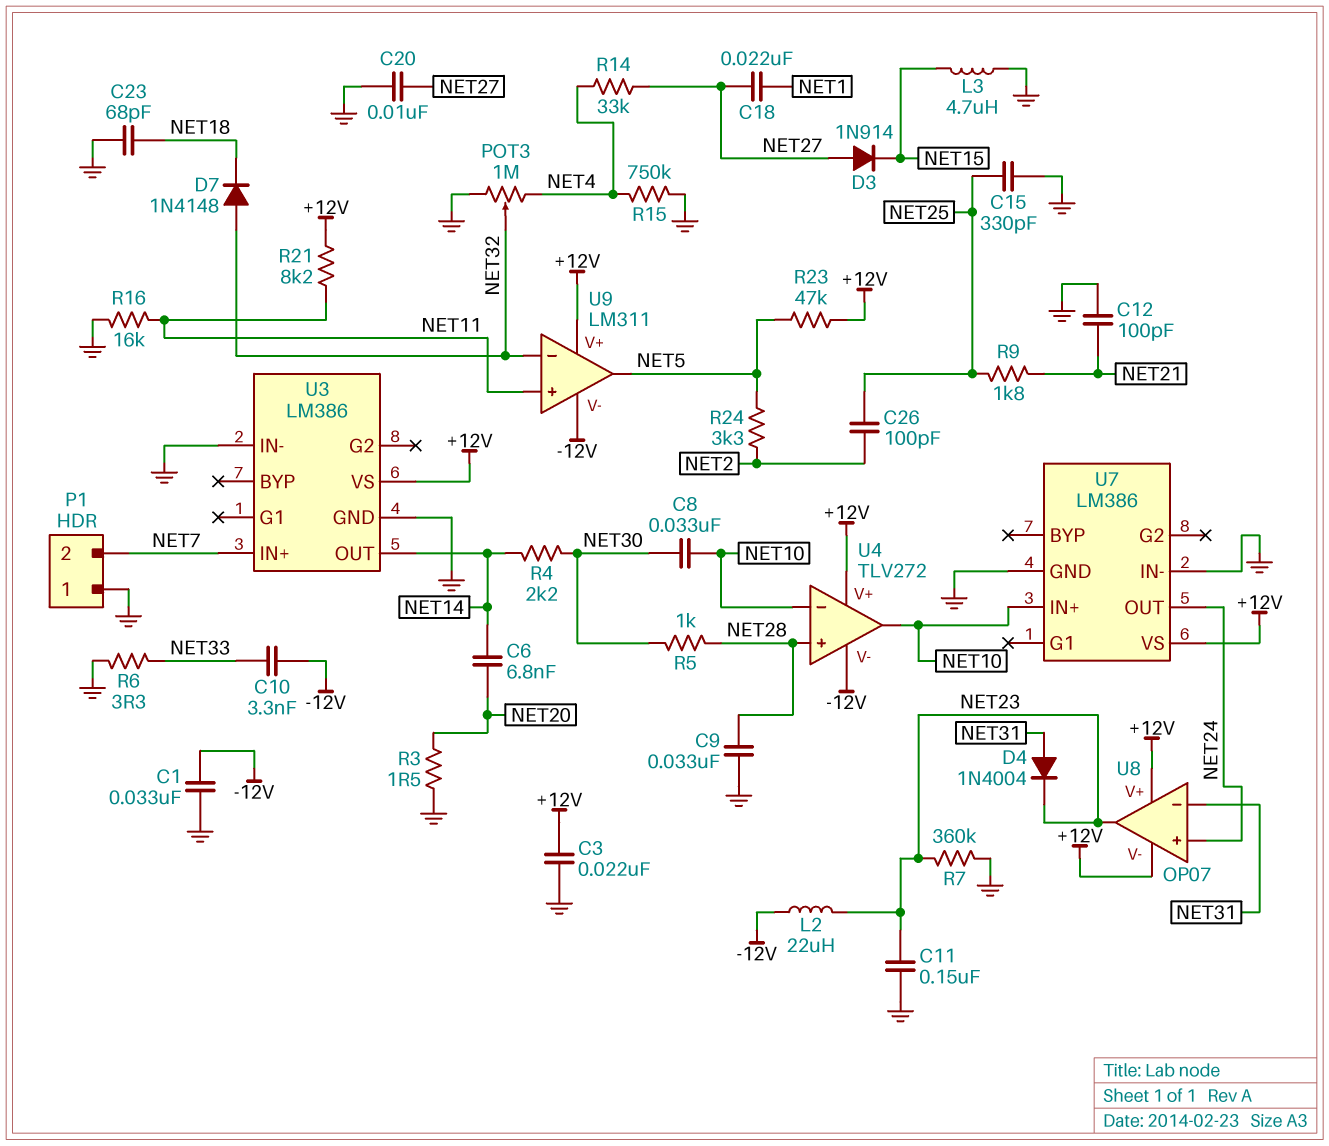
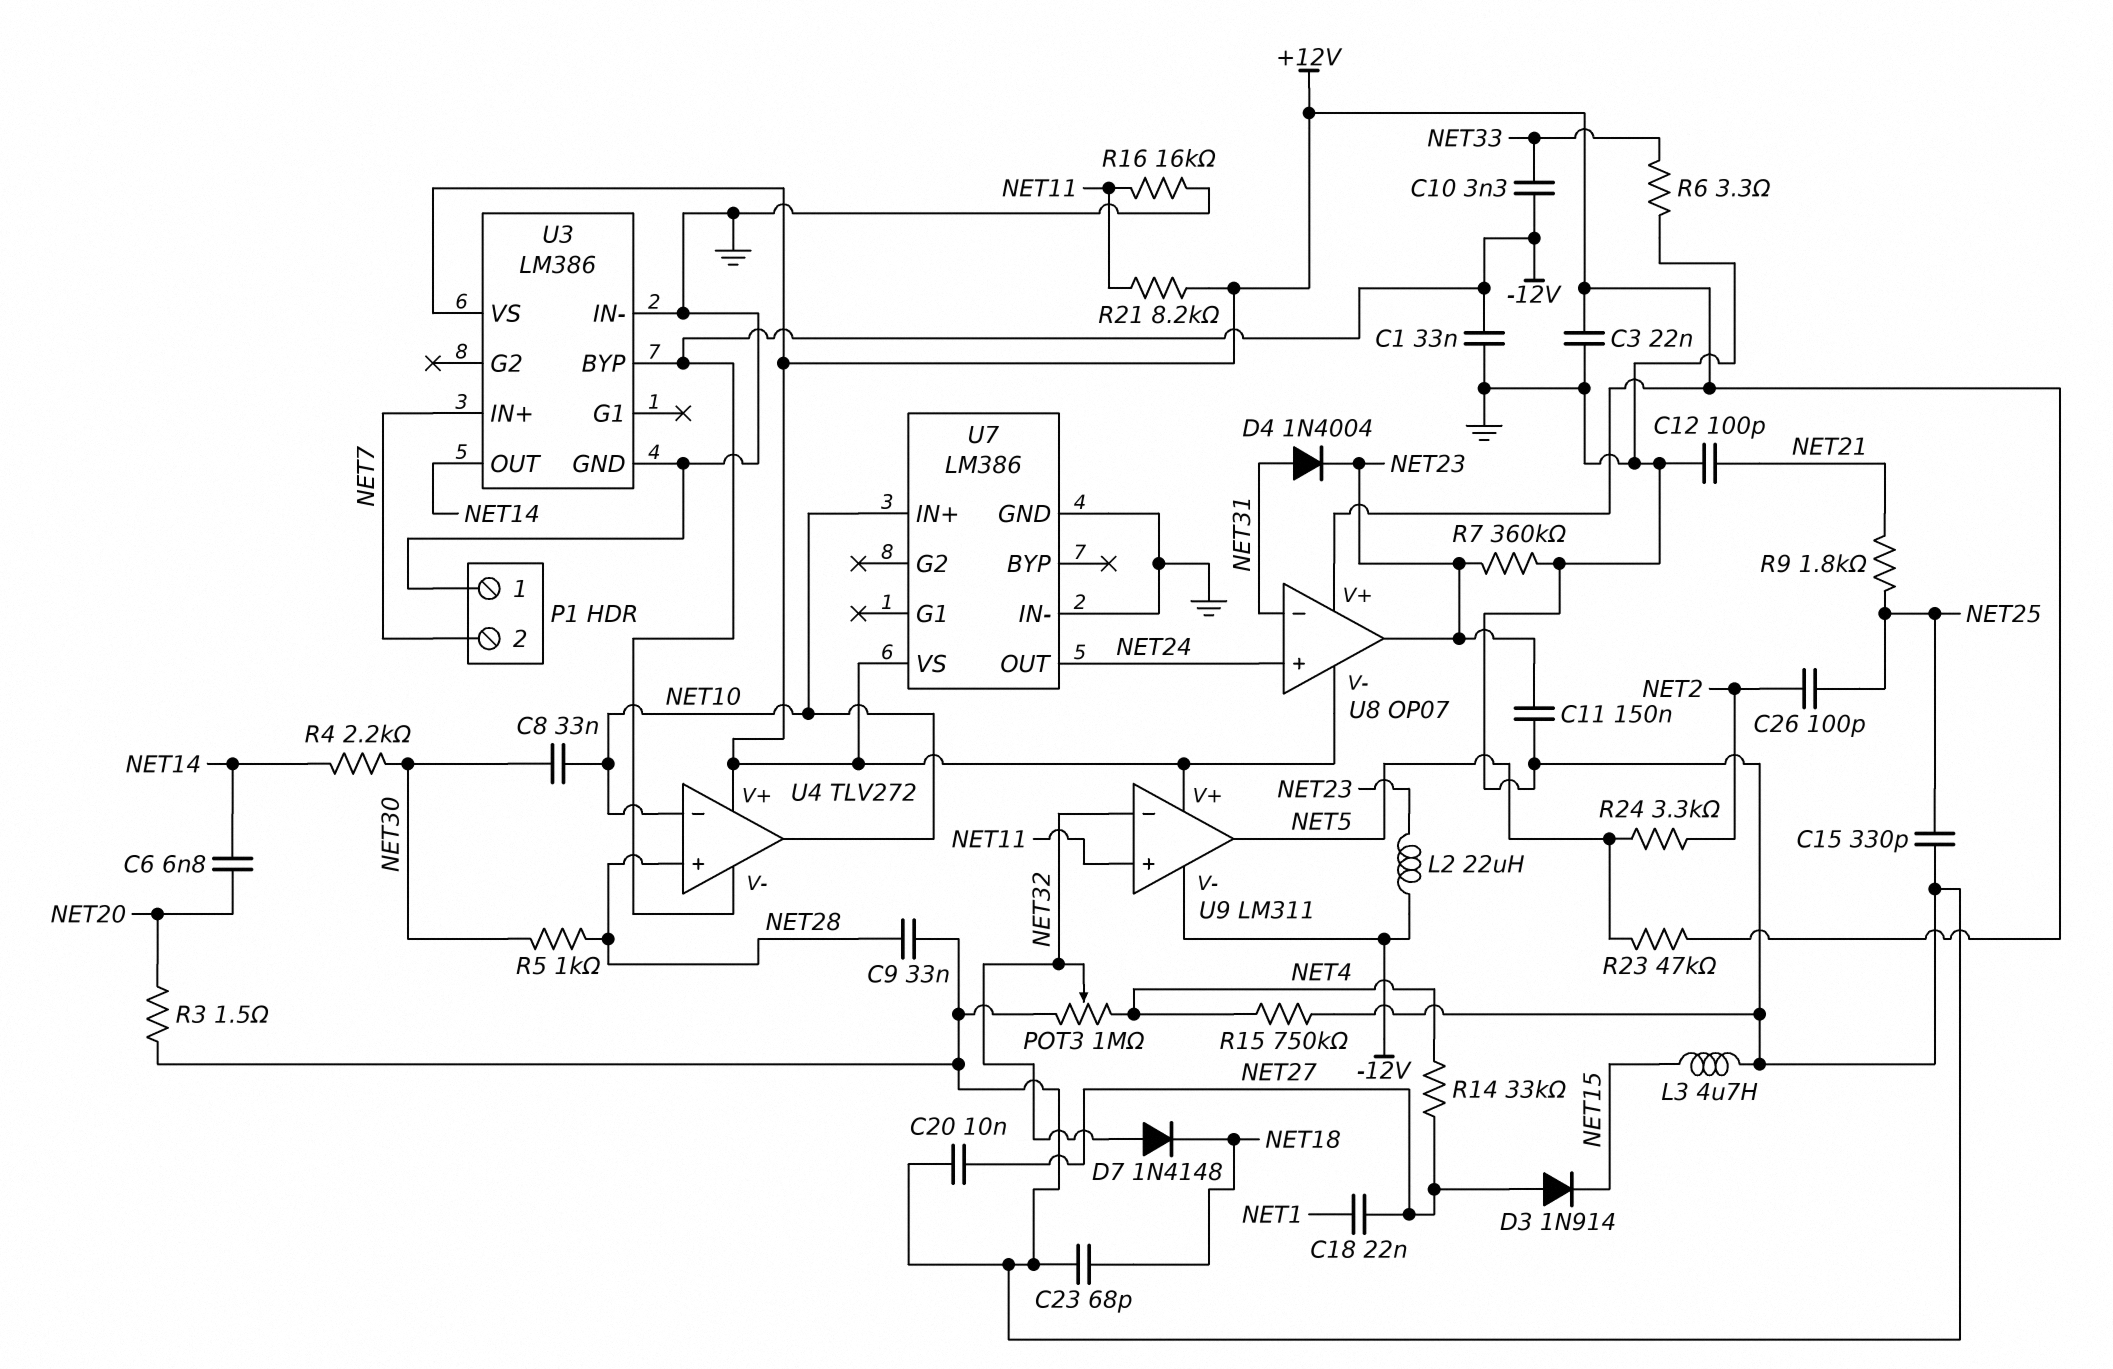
U3 pin BYP: none -> -12V

